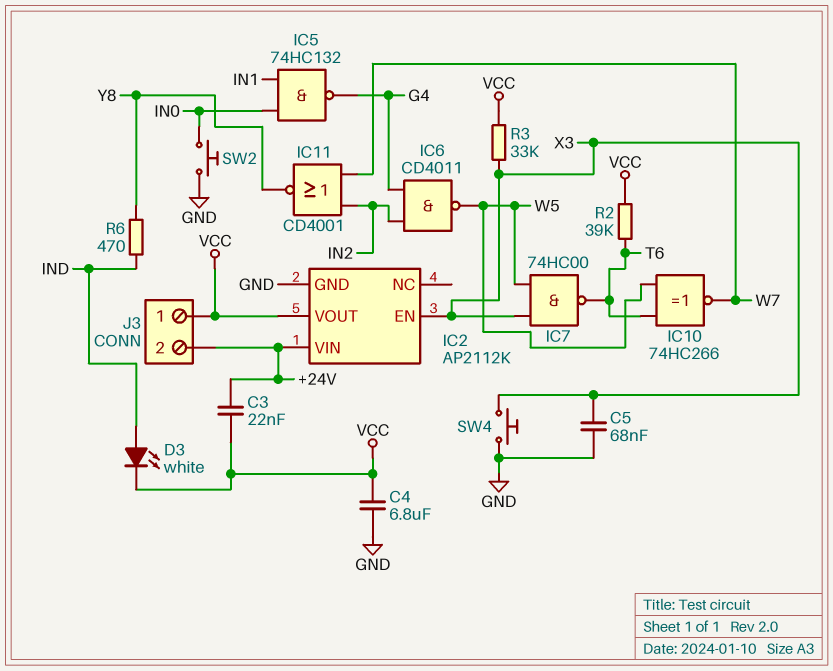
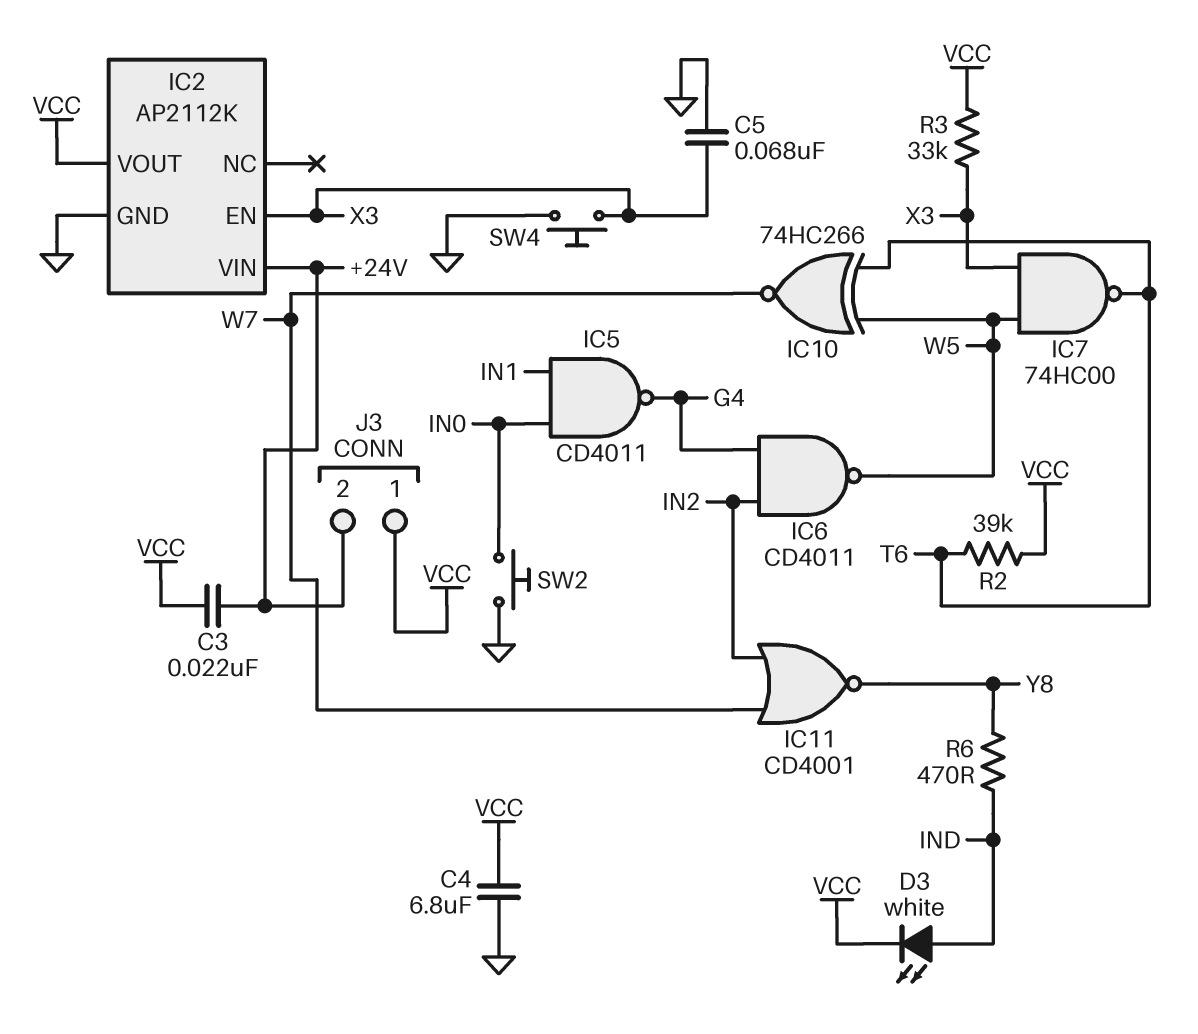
IC5: NAND 74HC132 (in IN0, in IN1, out G4) -> NAND CD4011 (in IN0, in IN1, out G4)

